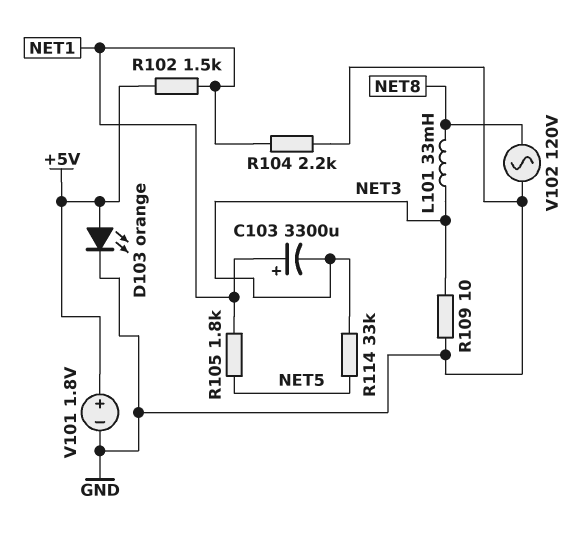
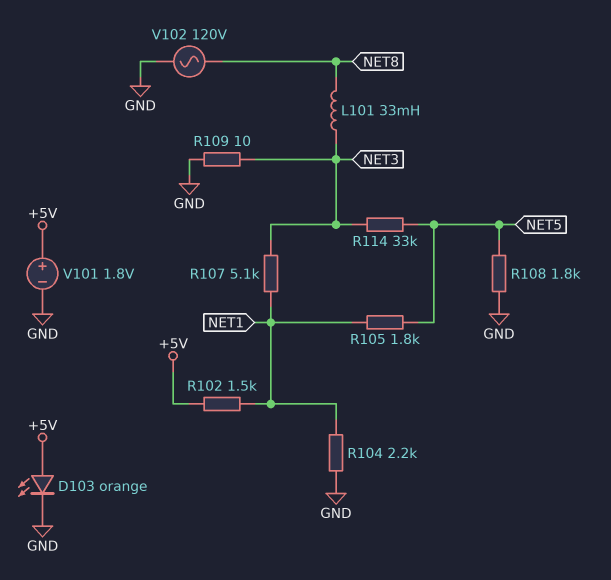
C103: 3300uF (plus NET1, minus NET3) -> none
R107: none -> 5.1k (NET1, NET3)
R108: none -> 1.8k (GND, NET5)

